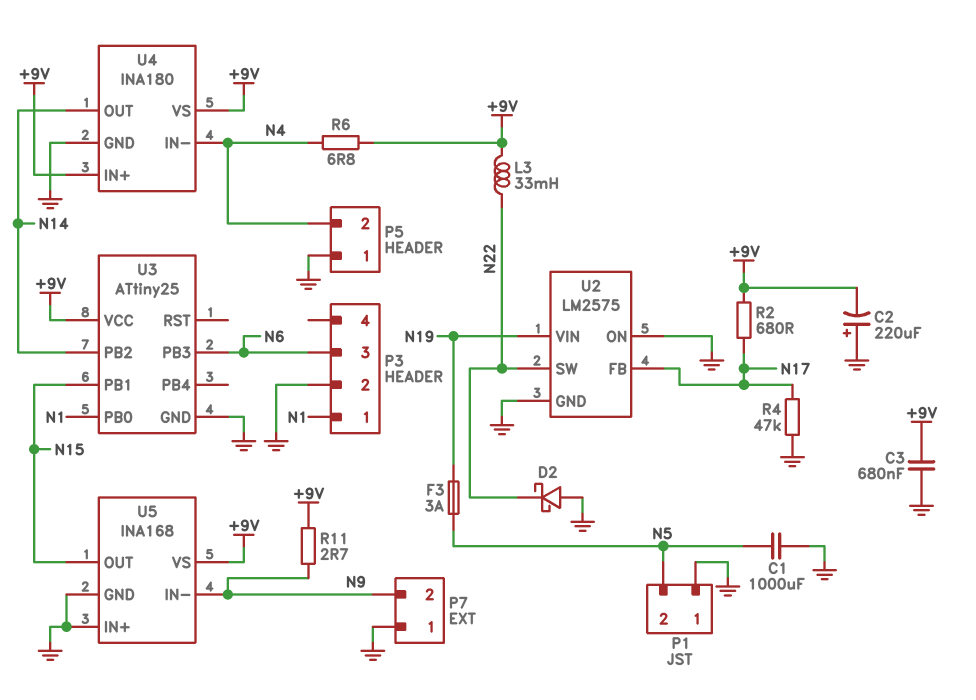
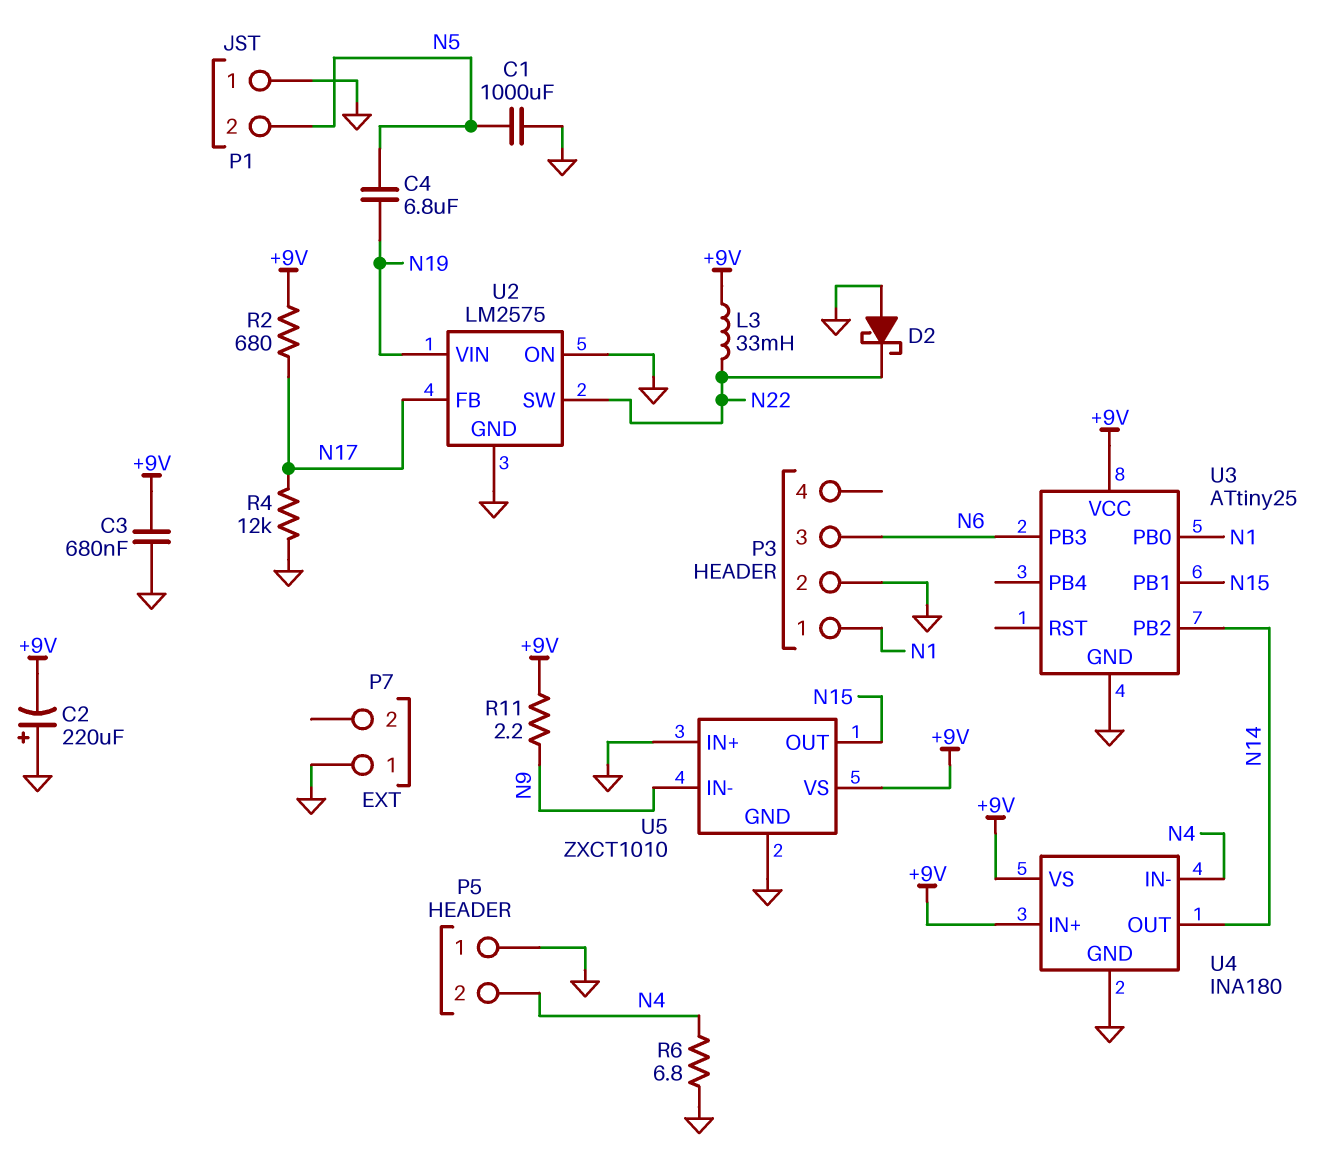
C4: none -> 6.8uF (N5, N19)
F3: 3A (N5, N19) -> none
P7 pin 2: N9 -> none
R4: 47k (GND, N17) -> 12k (GND, N17)
R6: 6.8 (+9V, N4) -> 6.8 (GND, N4)
R11: 2.7 (+9V, N9) -> 2.2 (+9V, N9)
U5: INA168 -> ZXCT1010

